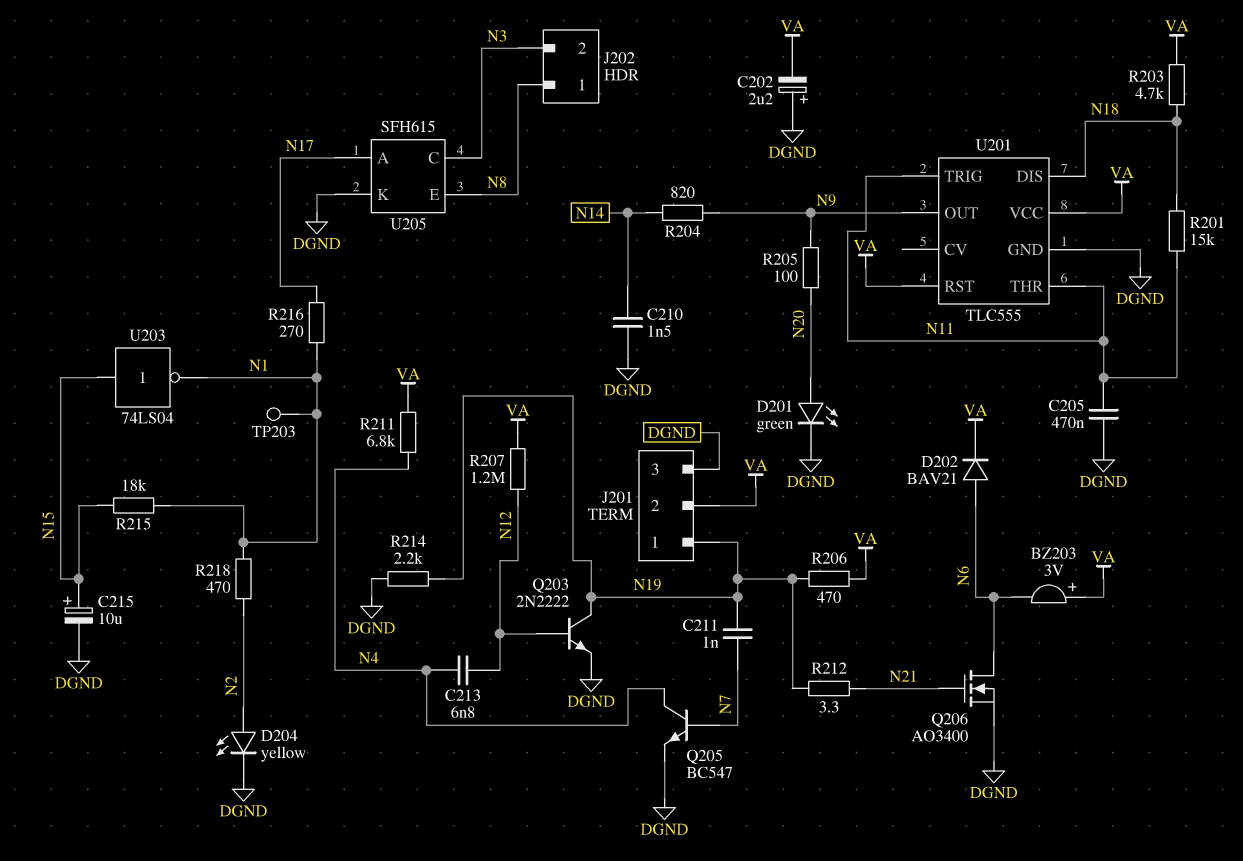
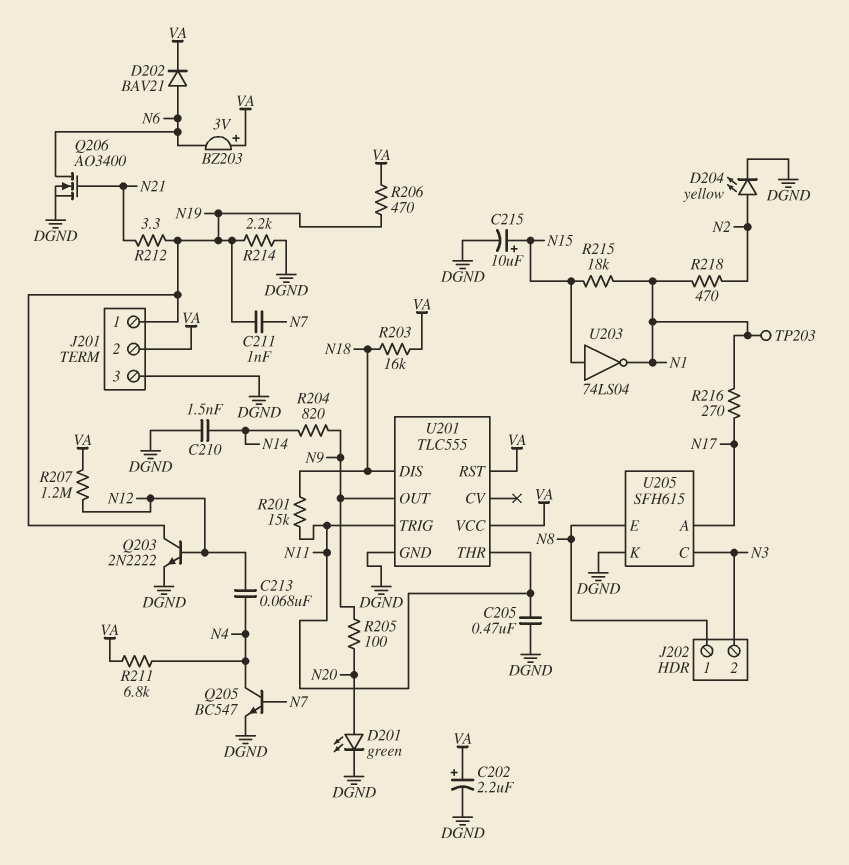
C202: 2.2uF (plus DGND, minus VA) -> 2.2uF (plus VA, minus DGND)
C213: 6.8nF (N4, N12) -> 68nF (N4, N12)
R203: 4.7k (N18, VA) -> 16k (N18, VA)

